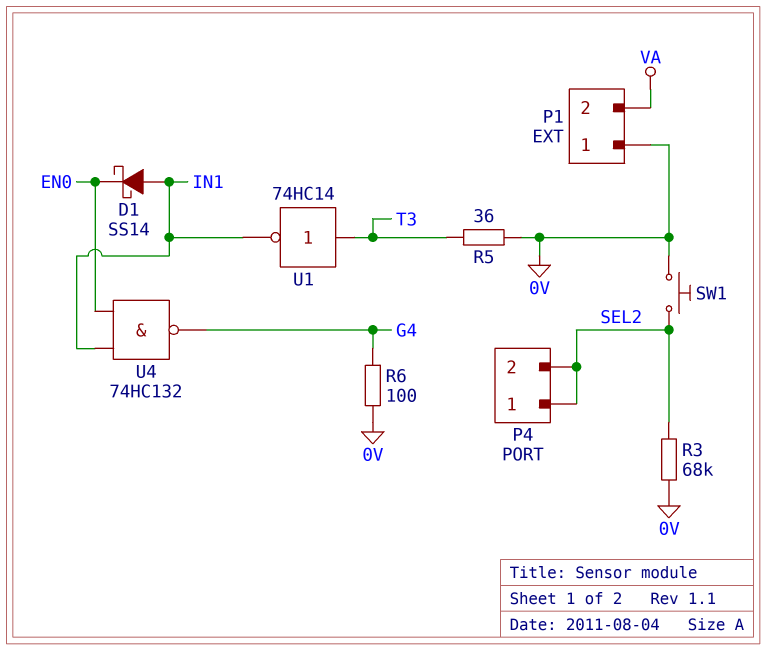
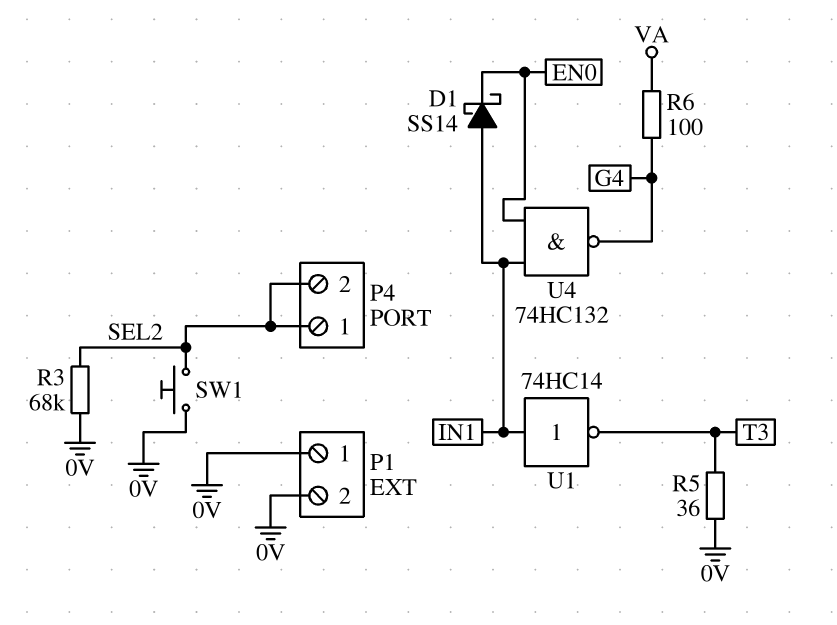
P1 pin 2: VA -> 0V
R6: 100 (0V, G4) -> 100 (G4, VA)
U1: NOT 74HC14 (in T3, out IN1) -> NOT 74HC14 (in IN1, out T3)

